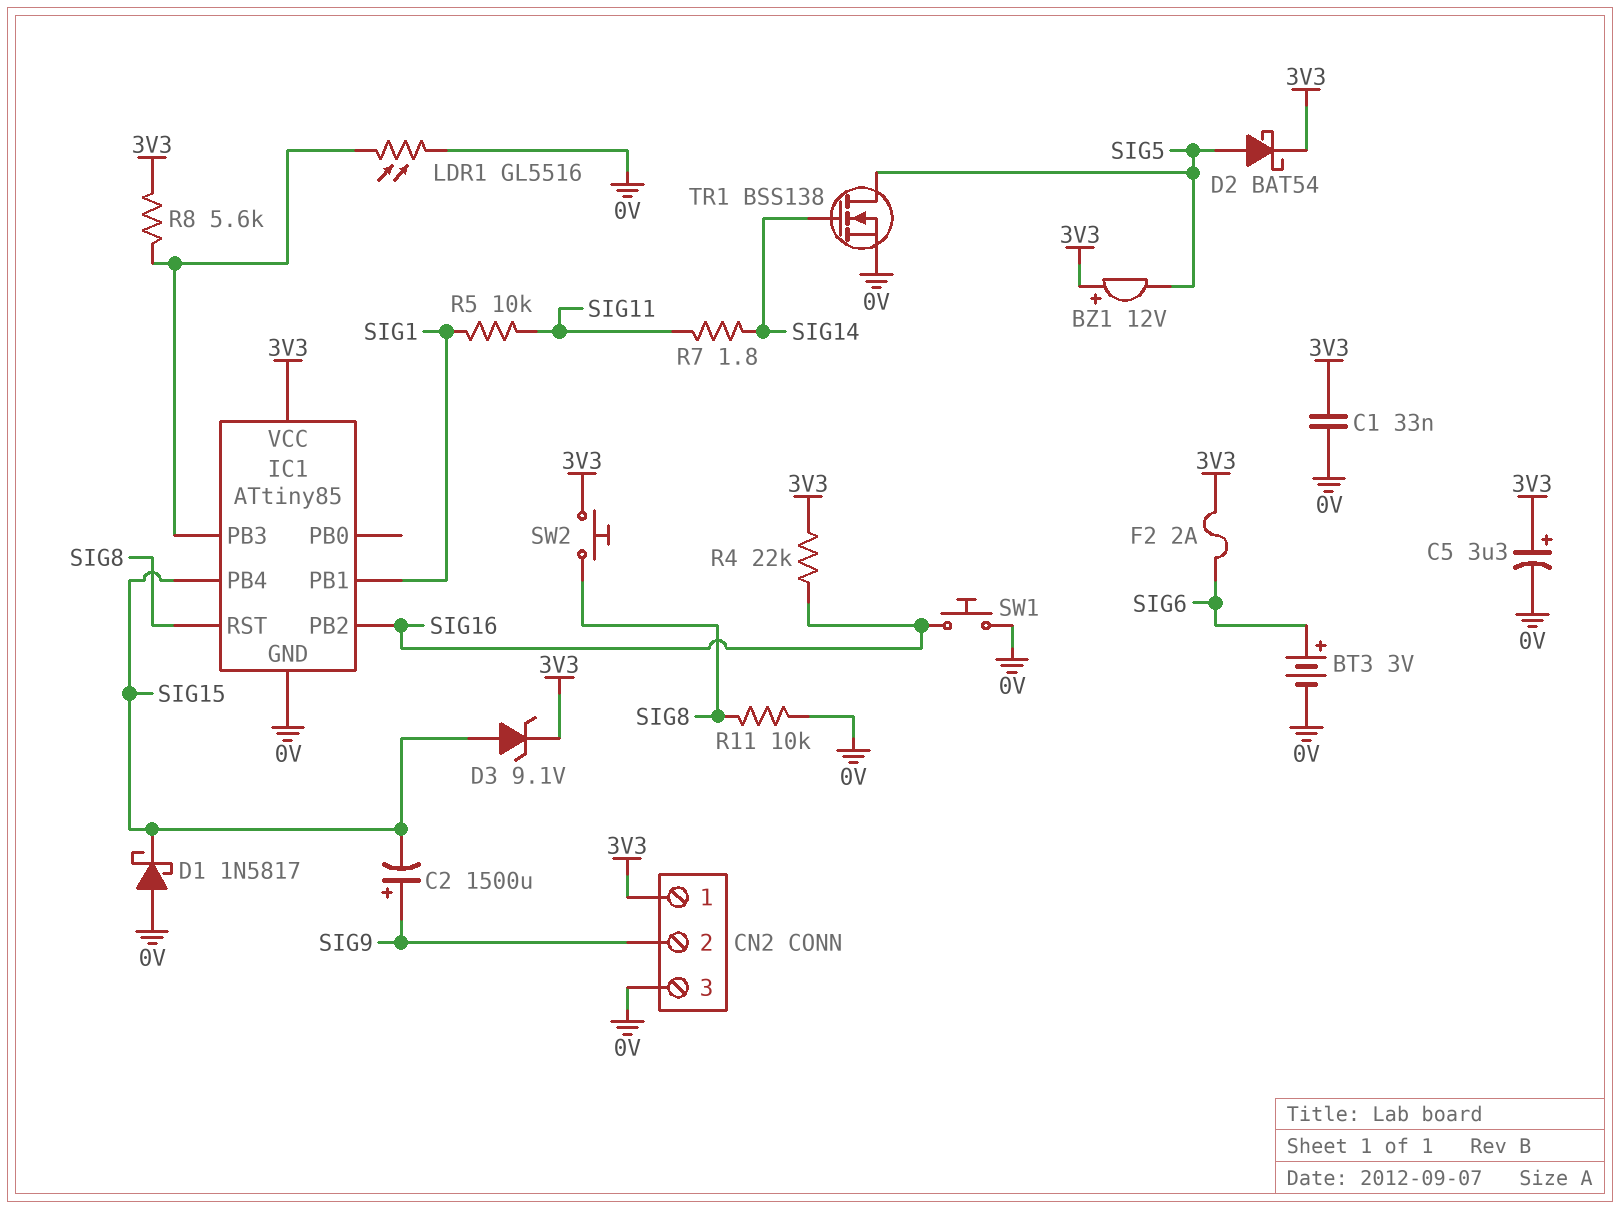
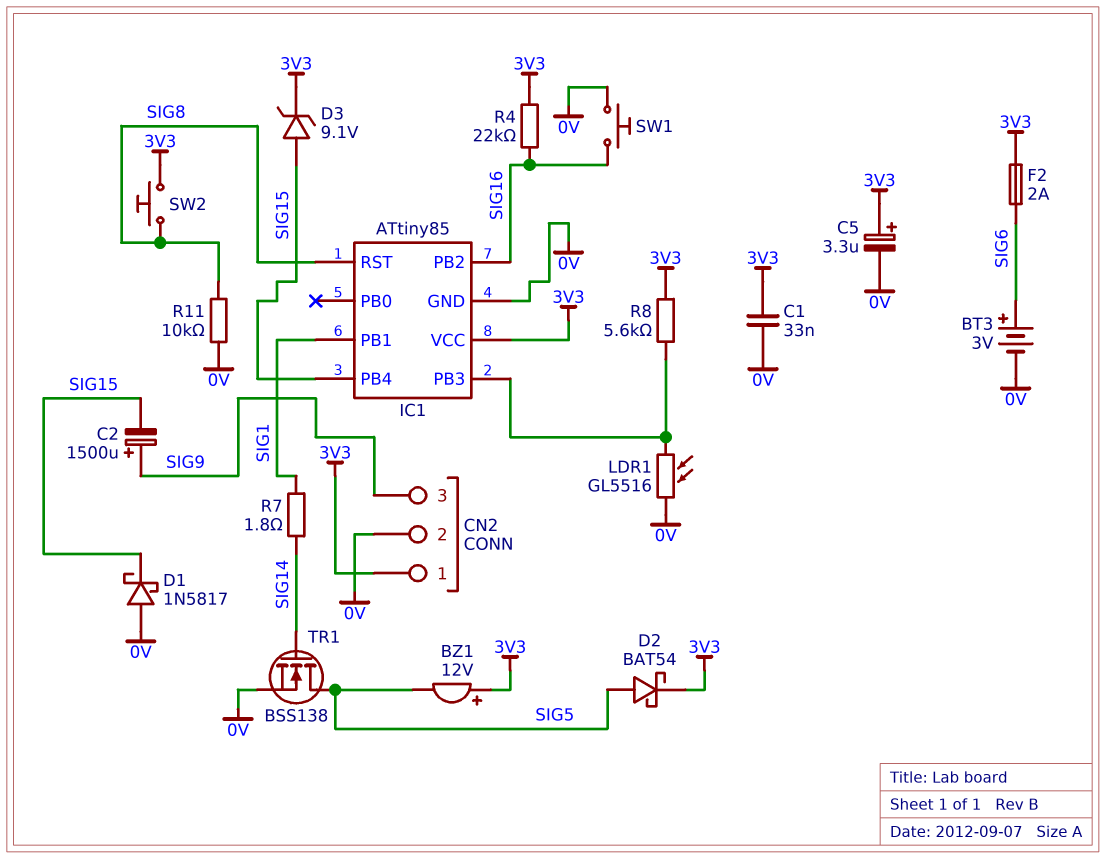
CN2 pin 2: SIG9 -> 0V
CN2 pin 3: 0V -> SIG9
R5: 10k (SIG1, SIG11) -> none
R7: 1.8 (SIG11, SIG14) -> 1.8 (SIG1, SIG14)

